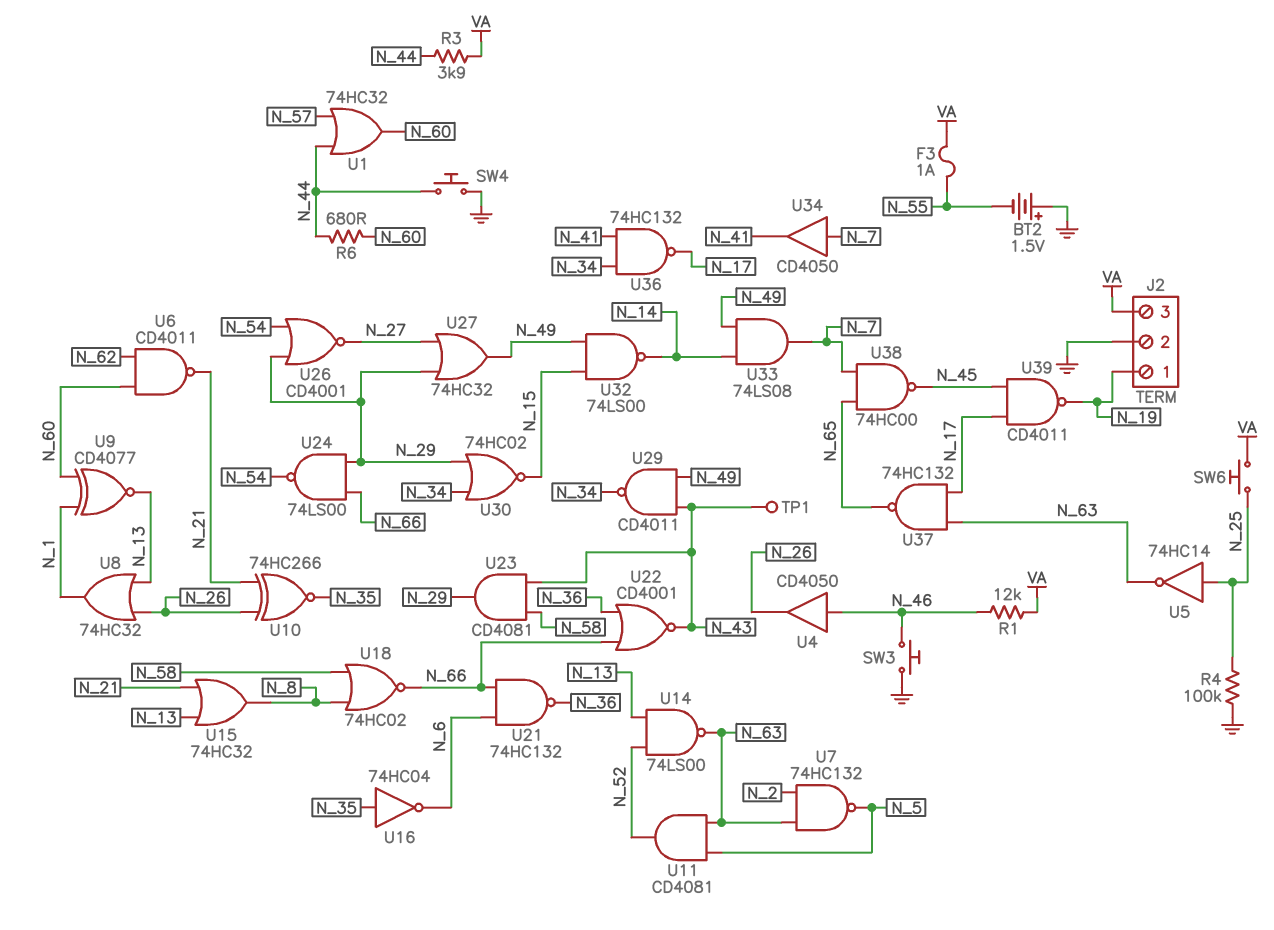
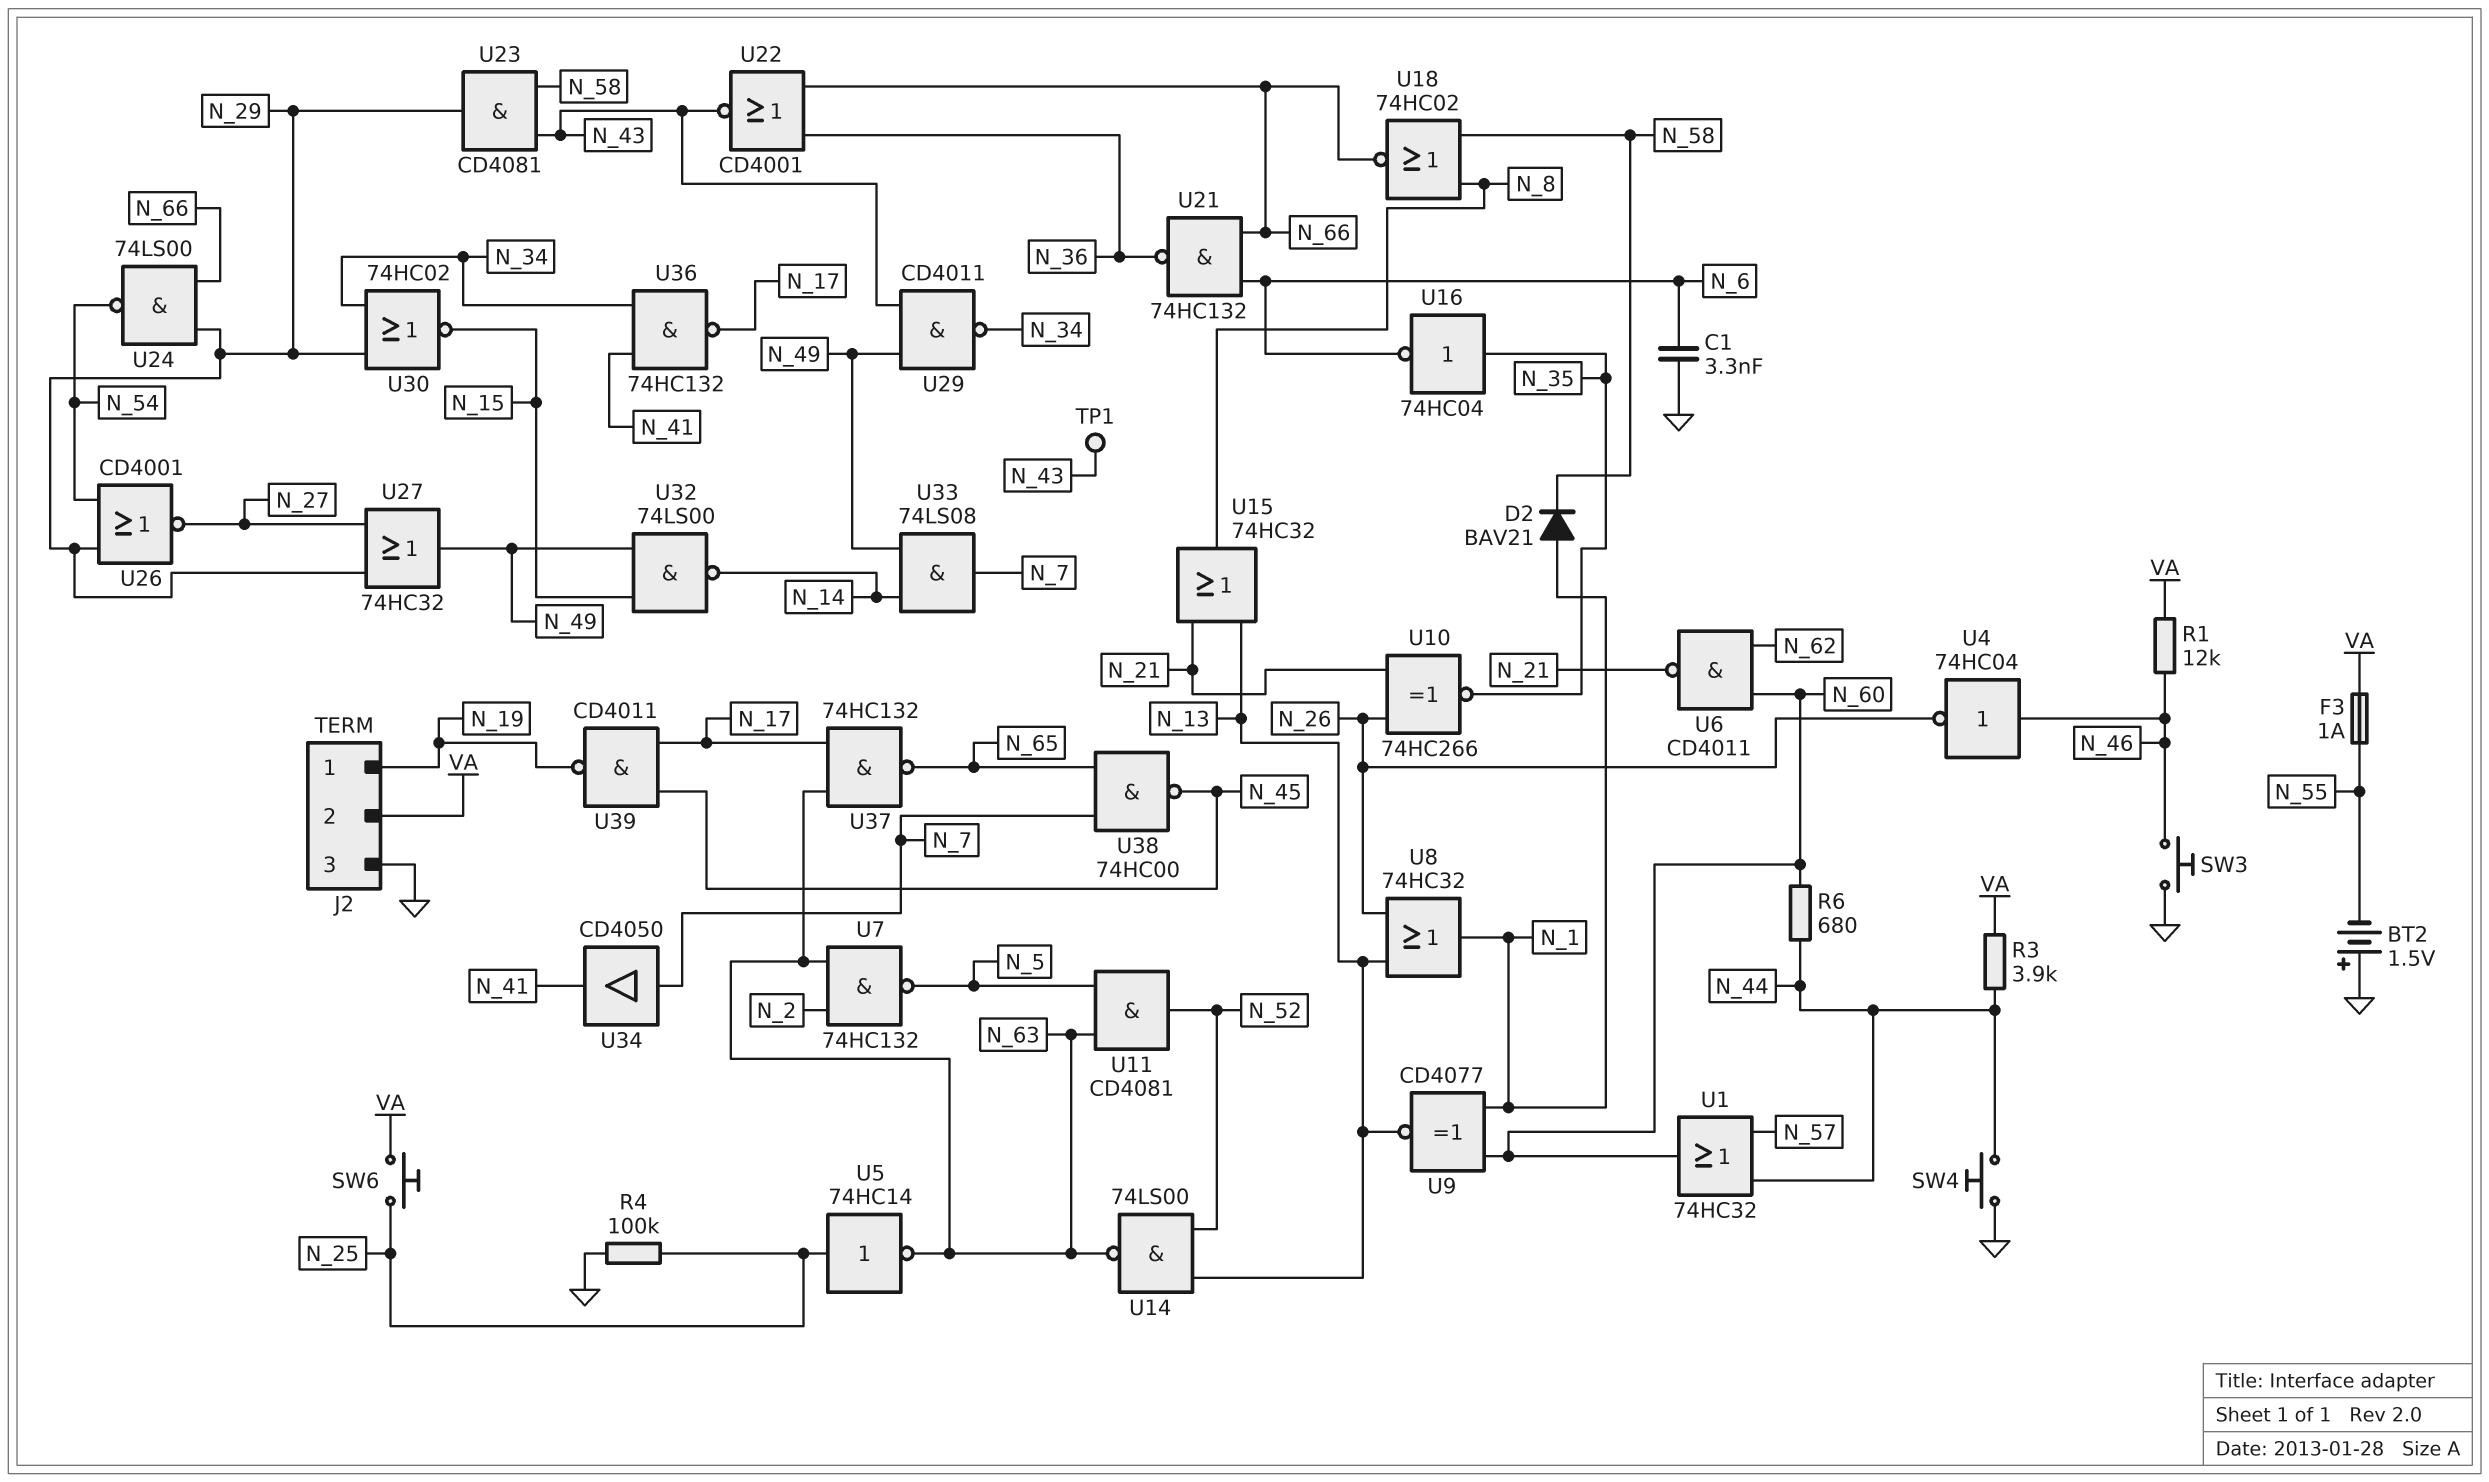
C1: none -> 3.3nF (GND, N_6)
D2: none -> diode BAV21 (A N_1, K N_58)
J2 pin 2: GND -> VA
J2 pin 3: VA -> GND
U4: buffer CD4050 (in N_46, out N_26) -> NOT 74HC04 (in N_46, out N_26)

